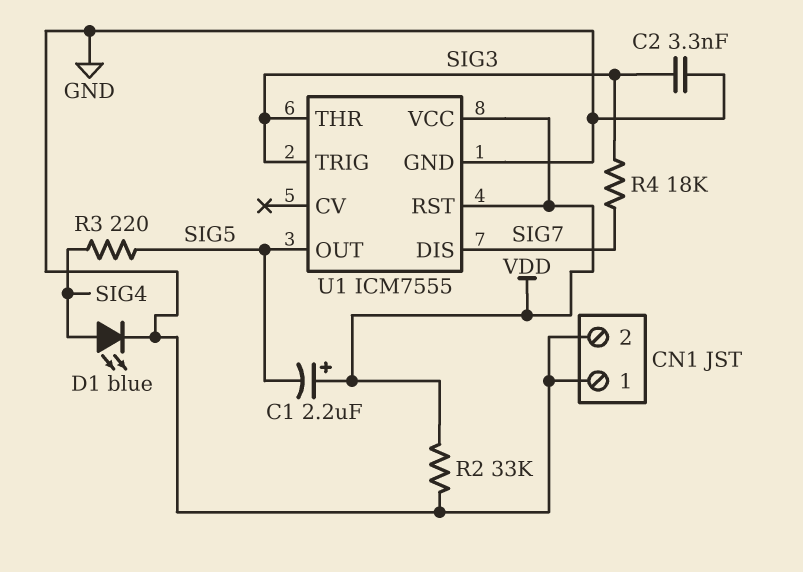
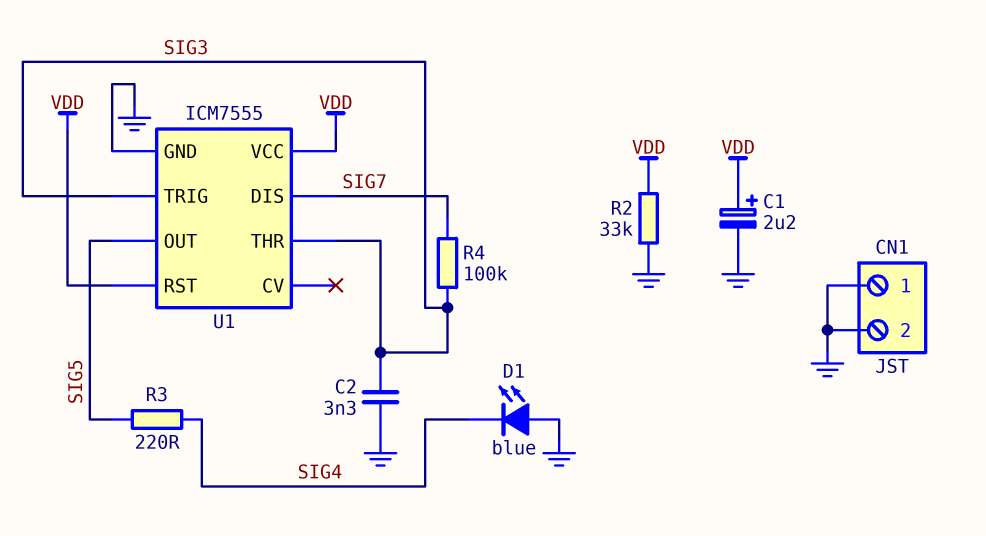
C1: 2.2uF (plus VDD, minus SIG5) -> 2.2uF (plus VDD, minus GND)
D1: LED blue (A SIG4, K GND) -> LED blue (A GND, K SIG4)
R4: 18k (SIG3, SIG7) -> 100k (SIG3, SIG7)

